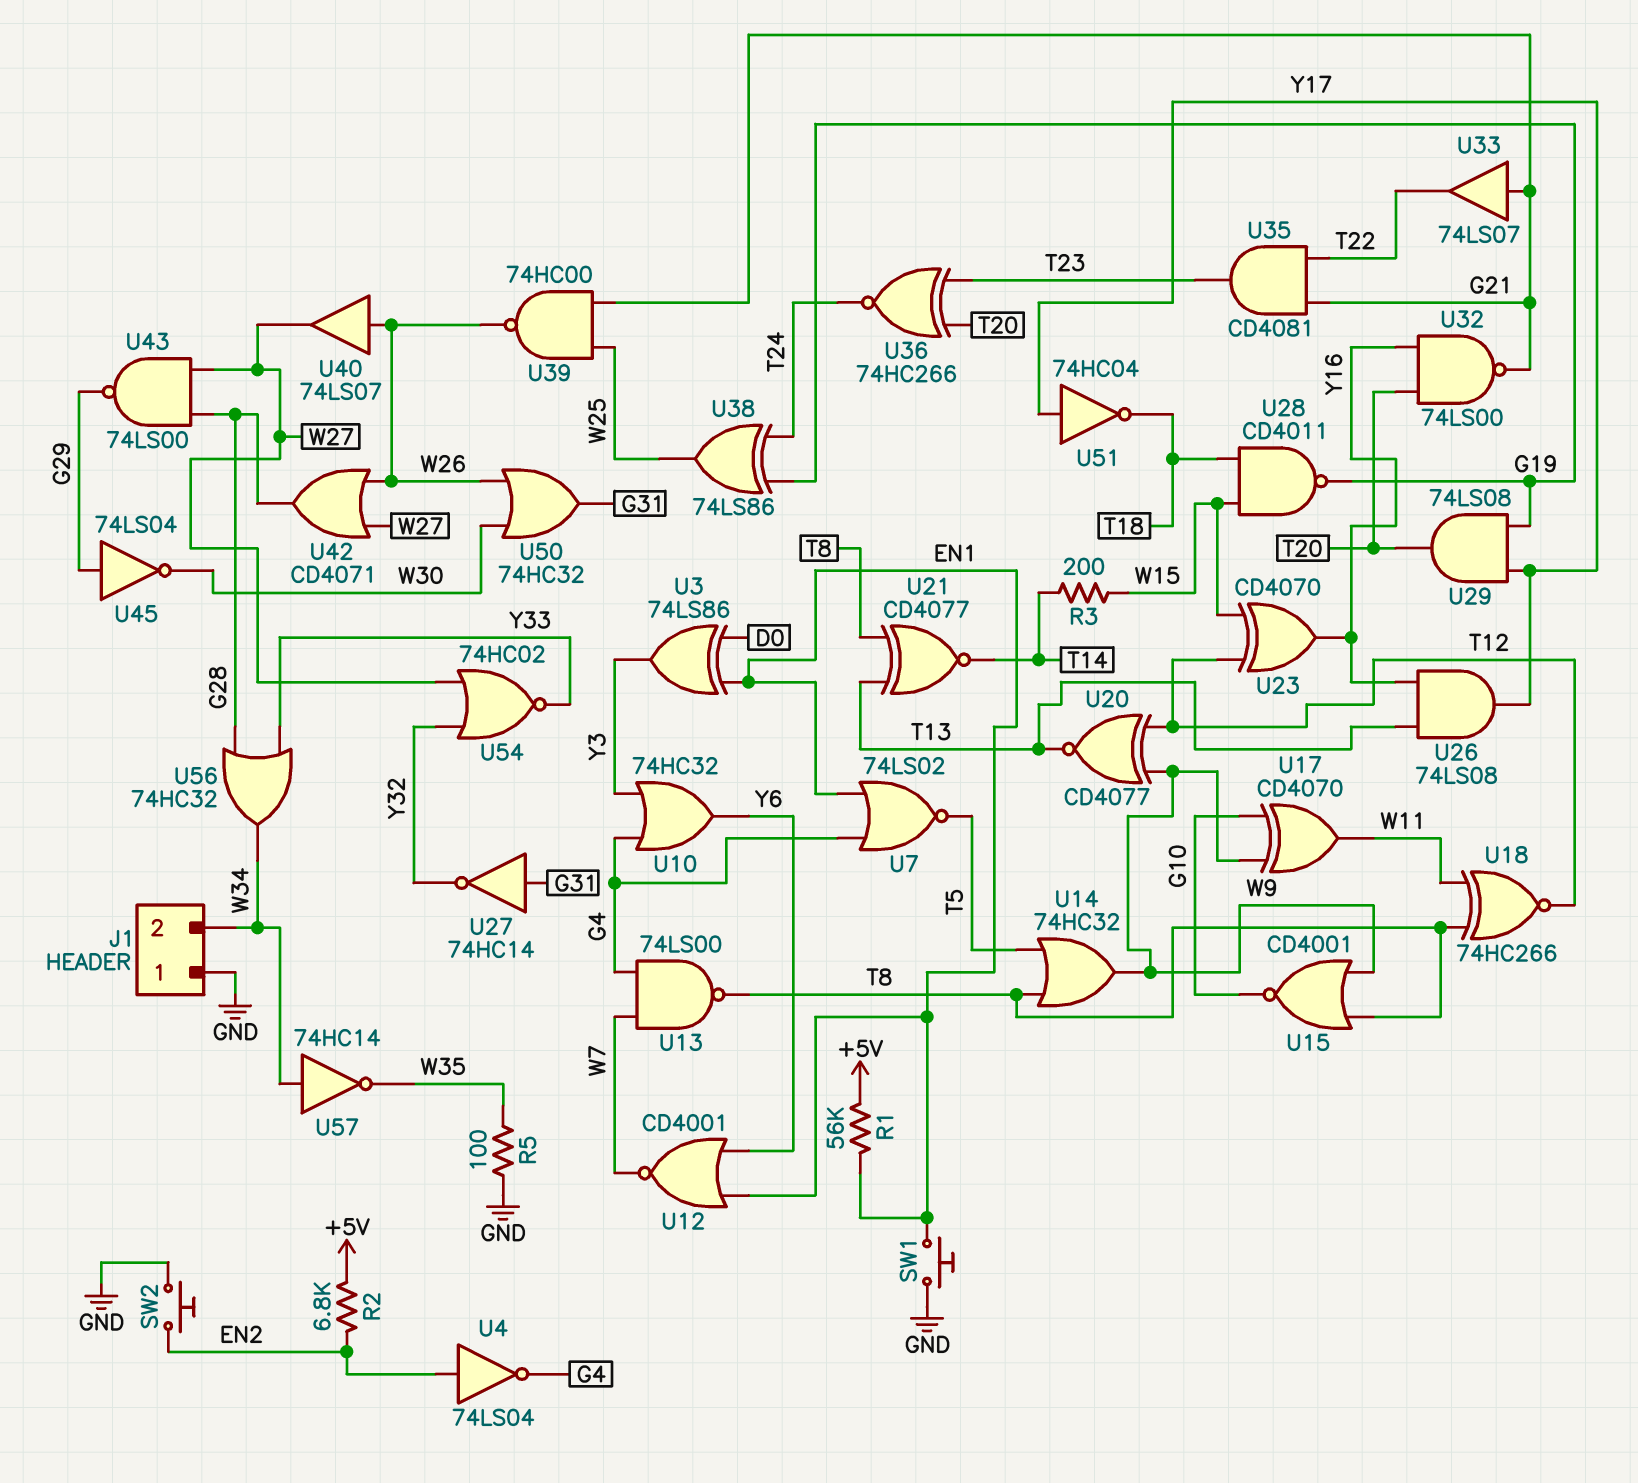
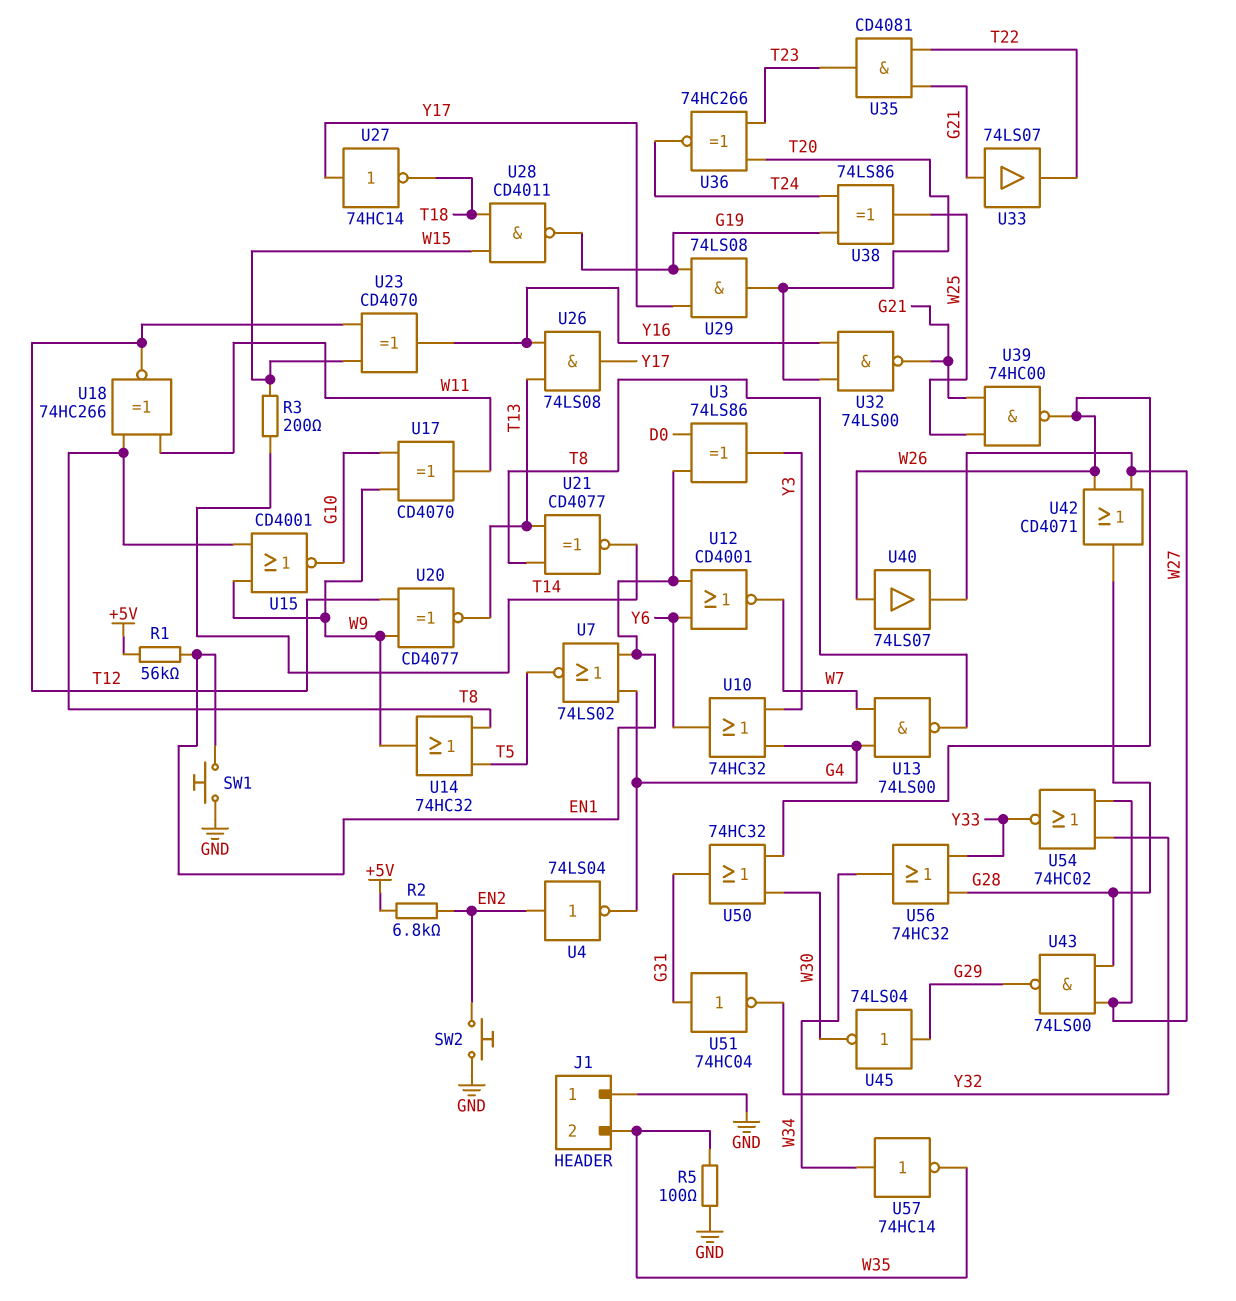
J1 pin 2: W34 -> W35
U27: NOT 74HC14 (in G31, out Y32) -> NOT 74HC14 (in Y17, out T18)
U51: NOT 74HC04 (in Y17, out T18) -> NOT 74HC04 (in G31, out Y32)

